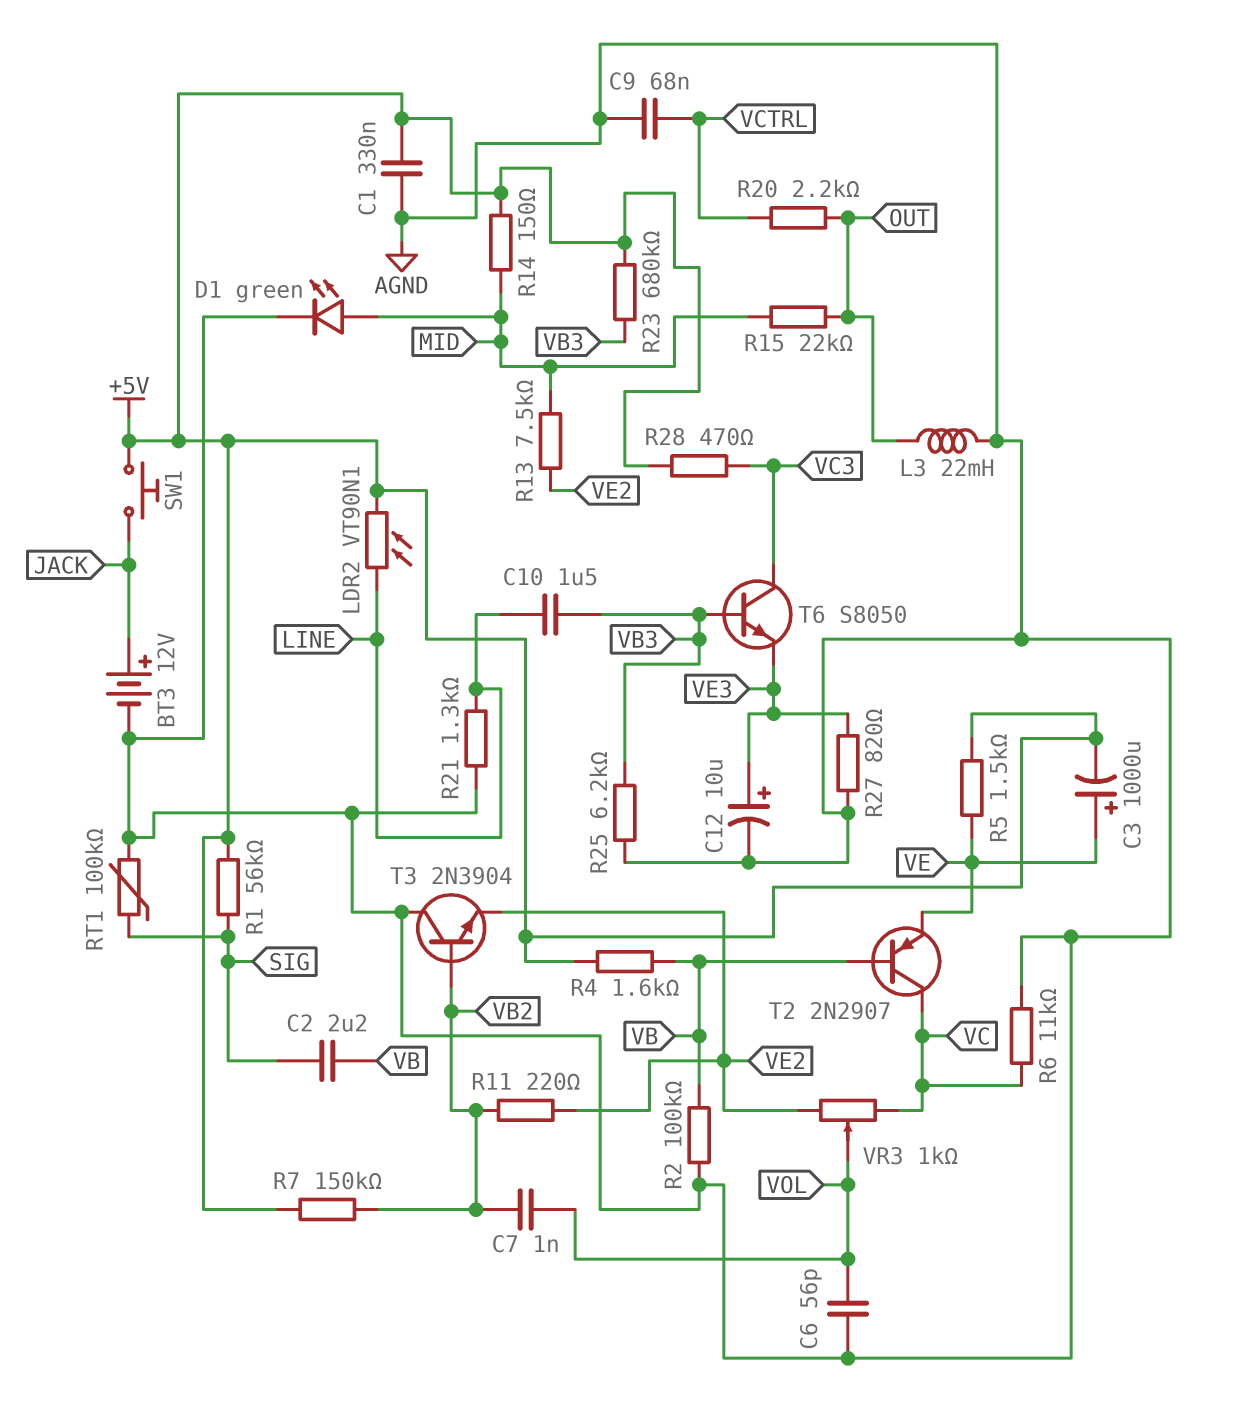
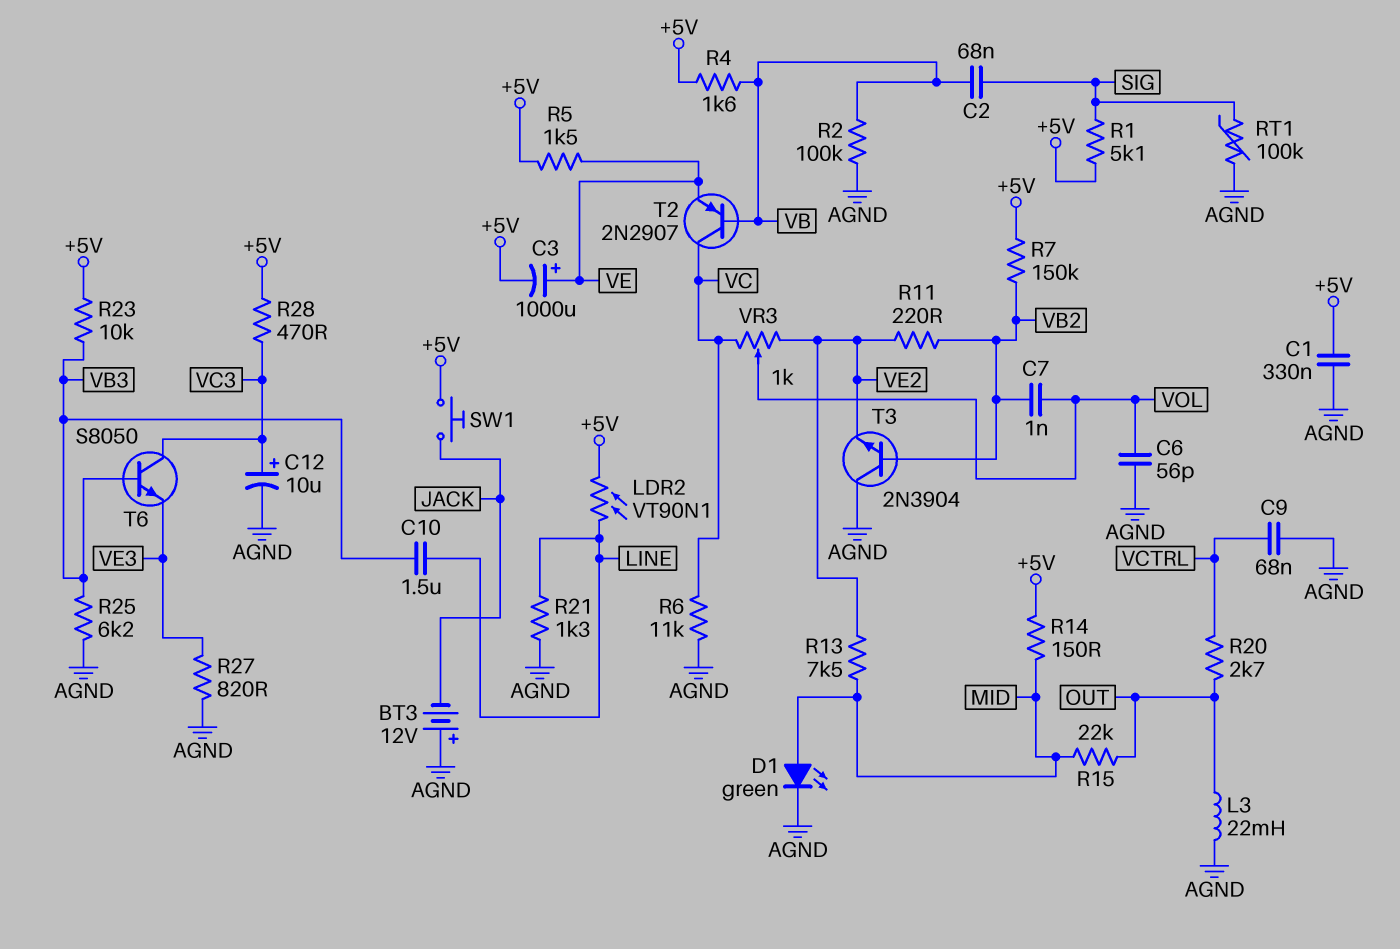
BT3: 12V (plus JACK, minus AGND) -> 12V (plus AGND, minus JACK)
C2: 2.2uF (SIG, VB) -> 68nF (SIG, VB)
C12: 10uF (plus VE3, minus AGND) -> 10uF (plus VC3, minus AGND)
R1: 56k (+5V, SIG) -> 5.1k (+5V, SIG)
R20: 2.2k (OUT, VCTRL) -> 2.7k (OUT, VCTRL)
R23: 680k (+5V, VB3) -> 10k (+5V, VB3)

